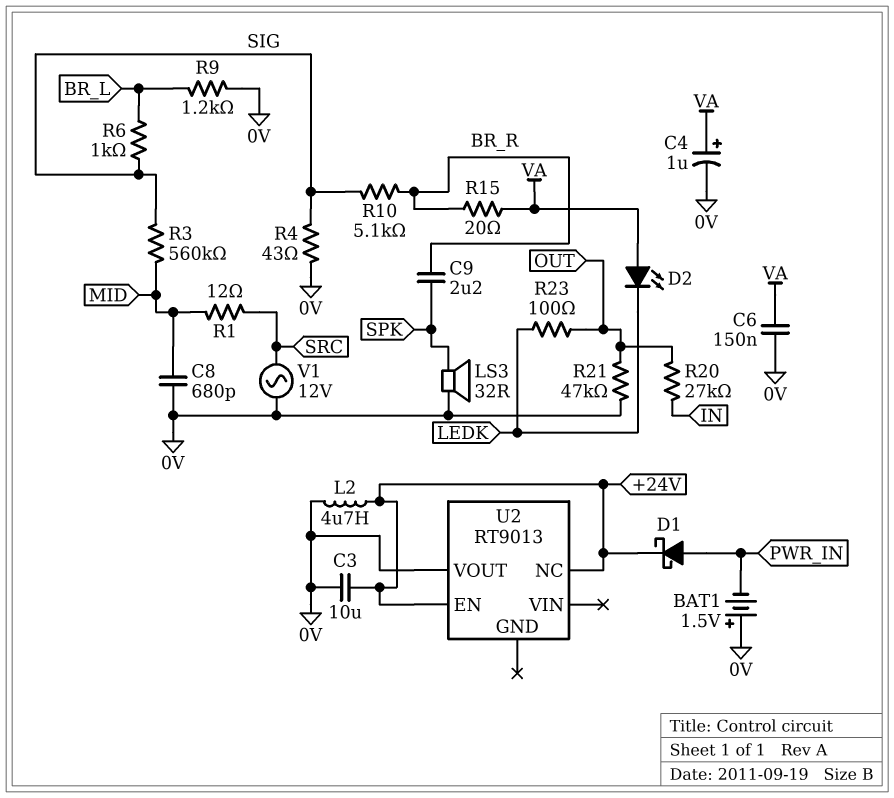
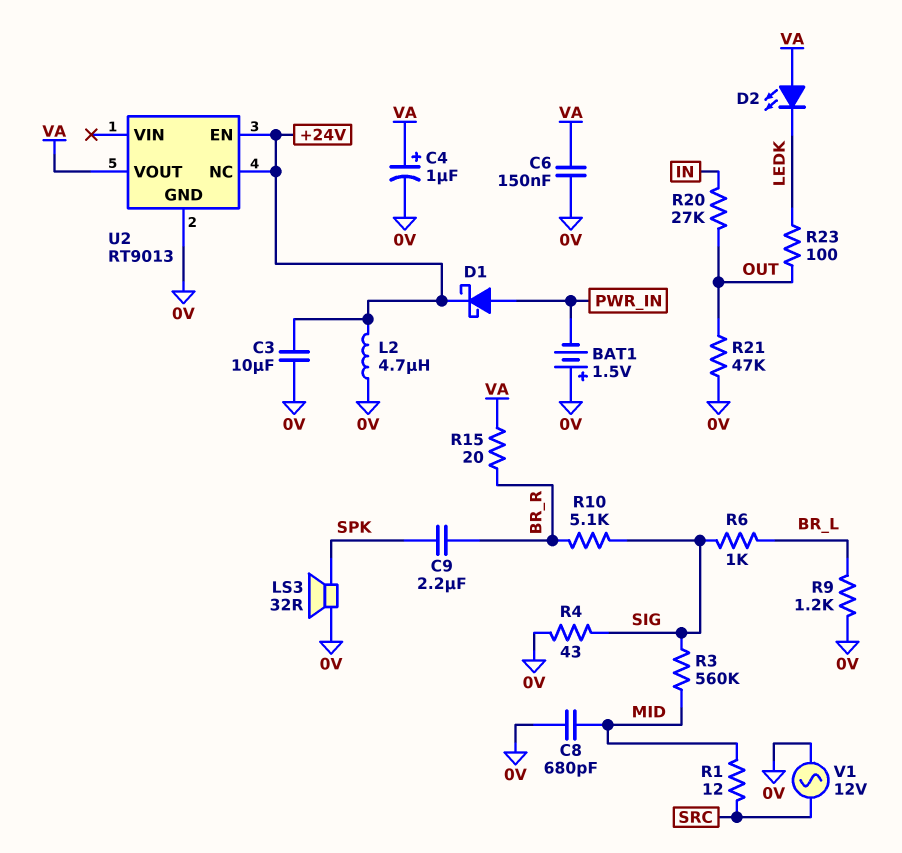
U2 pin GND: none -> 0V
U2 pin VOUT: 0V -> VA

